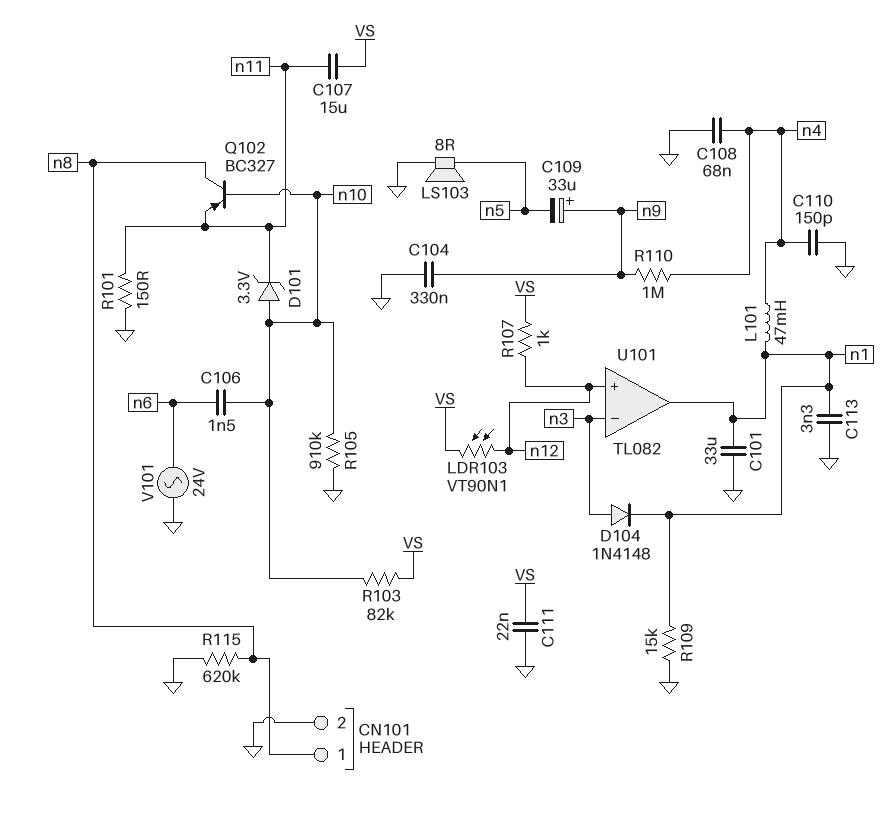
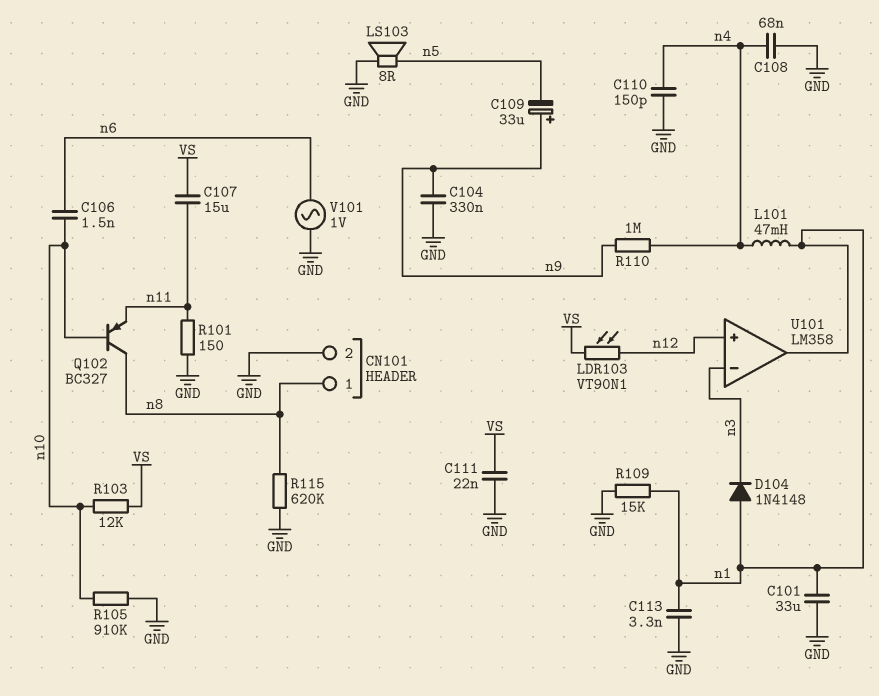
D101: zener 3.3V (A n10, K n11) -> none
D104: diode 1N4148 (A n3, K n1) -> diode 1N4148 (A n1, K n3)
R103: 82k (VS, n10) -> 12k (VS, n10)
R107: 1k (VS, n12) -> none
U101: TL082 -> LM358
V101: AC 24V (GND, n6) -> AC 1V (GND, n6)

